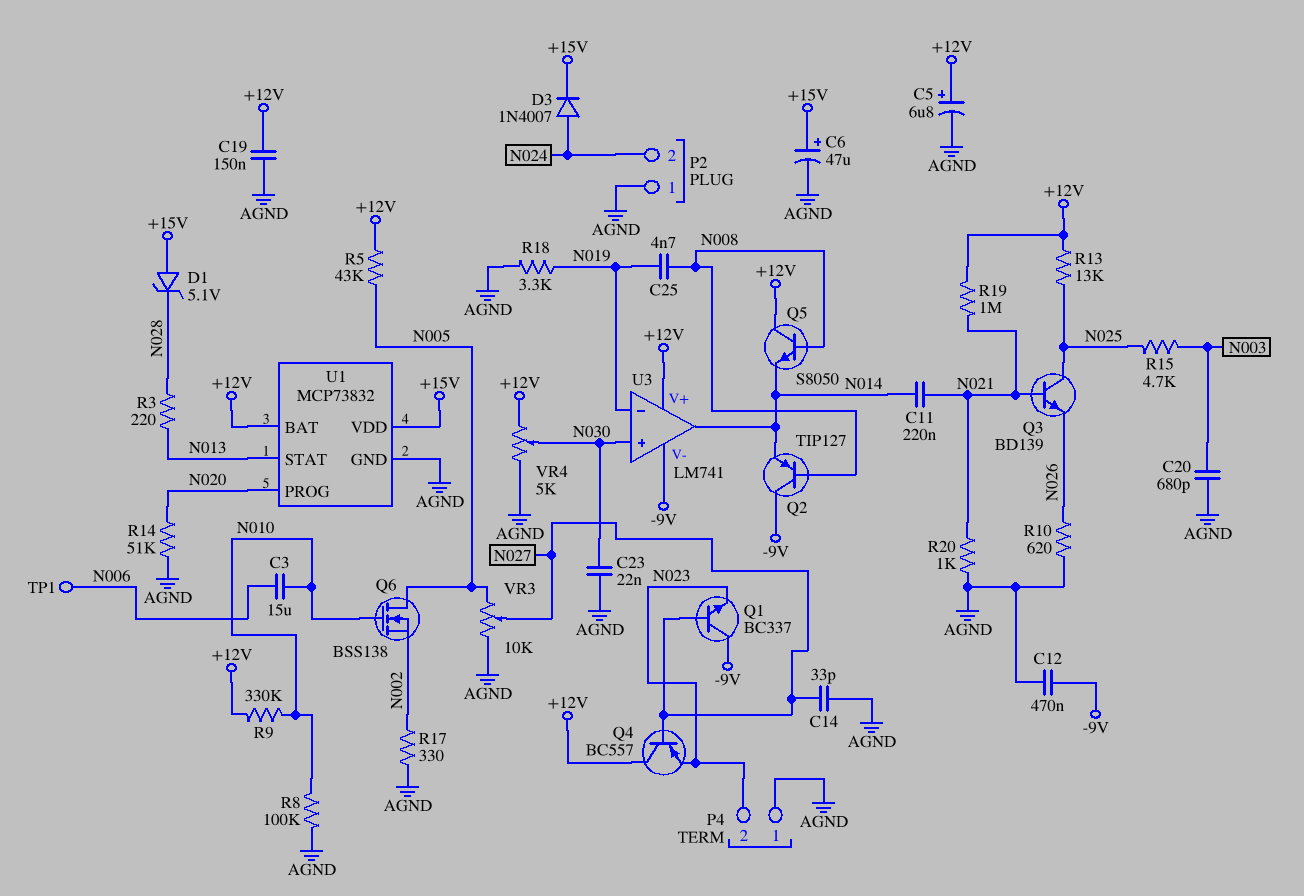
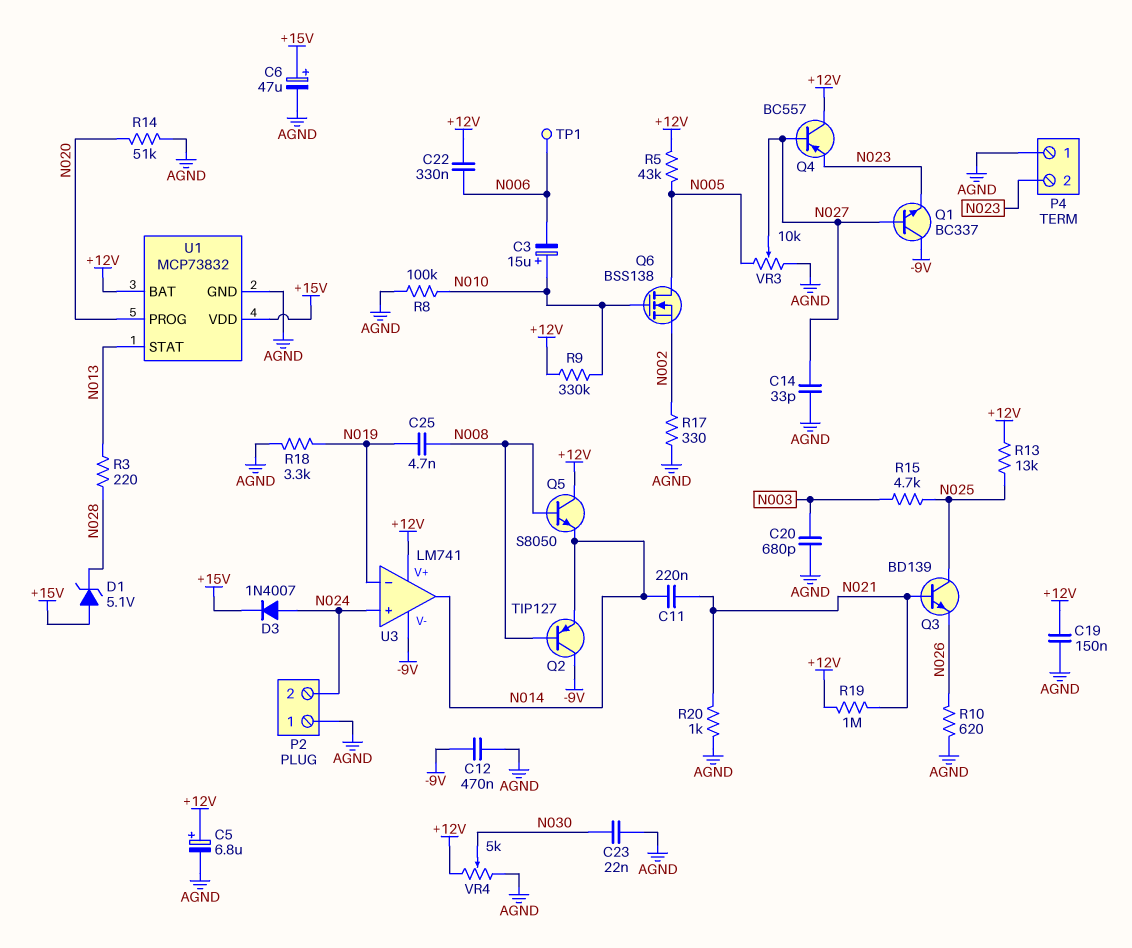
C3: 15uF (N006, N010) -> 15uF (plus N010, minus N006)
C22: none -> 330nF (+12V, N006)
U3 pin in+: N030 -> N024

